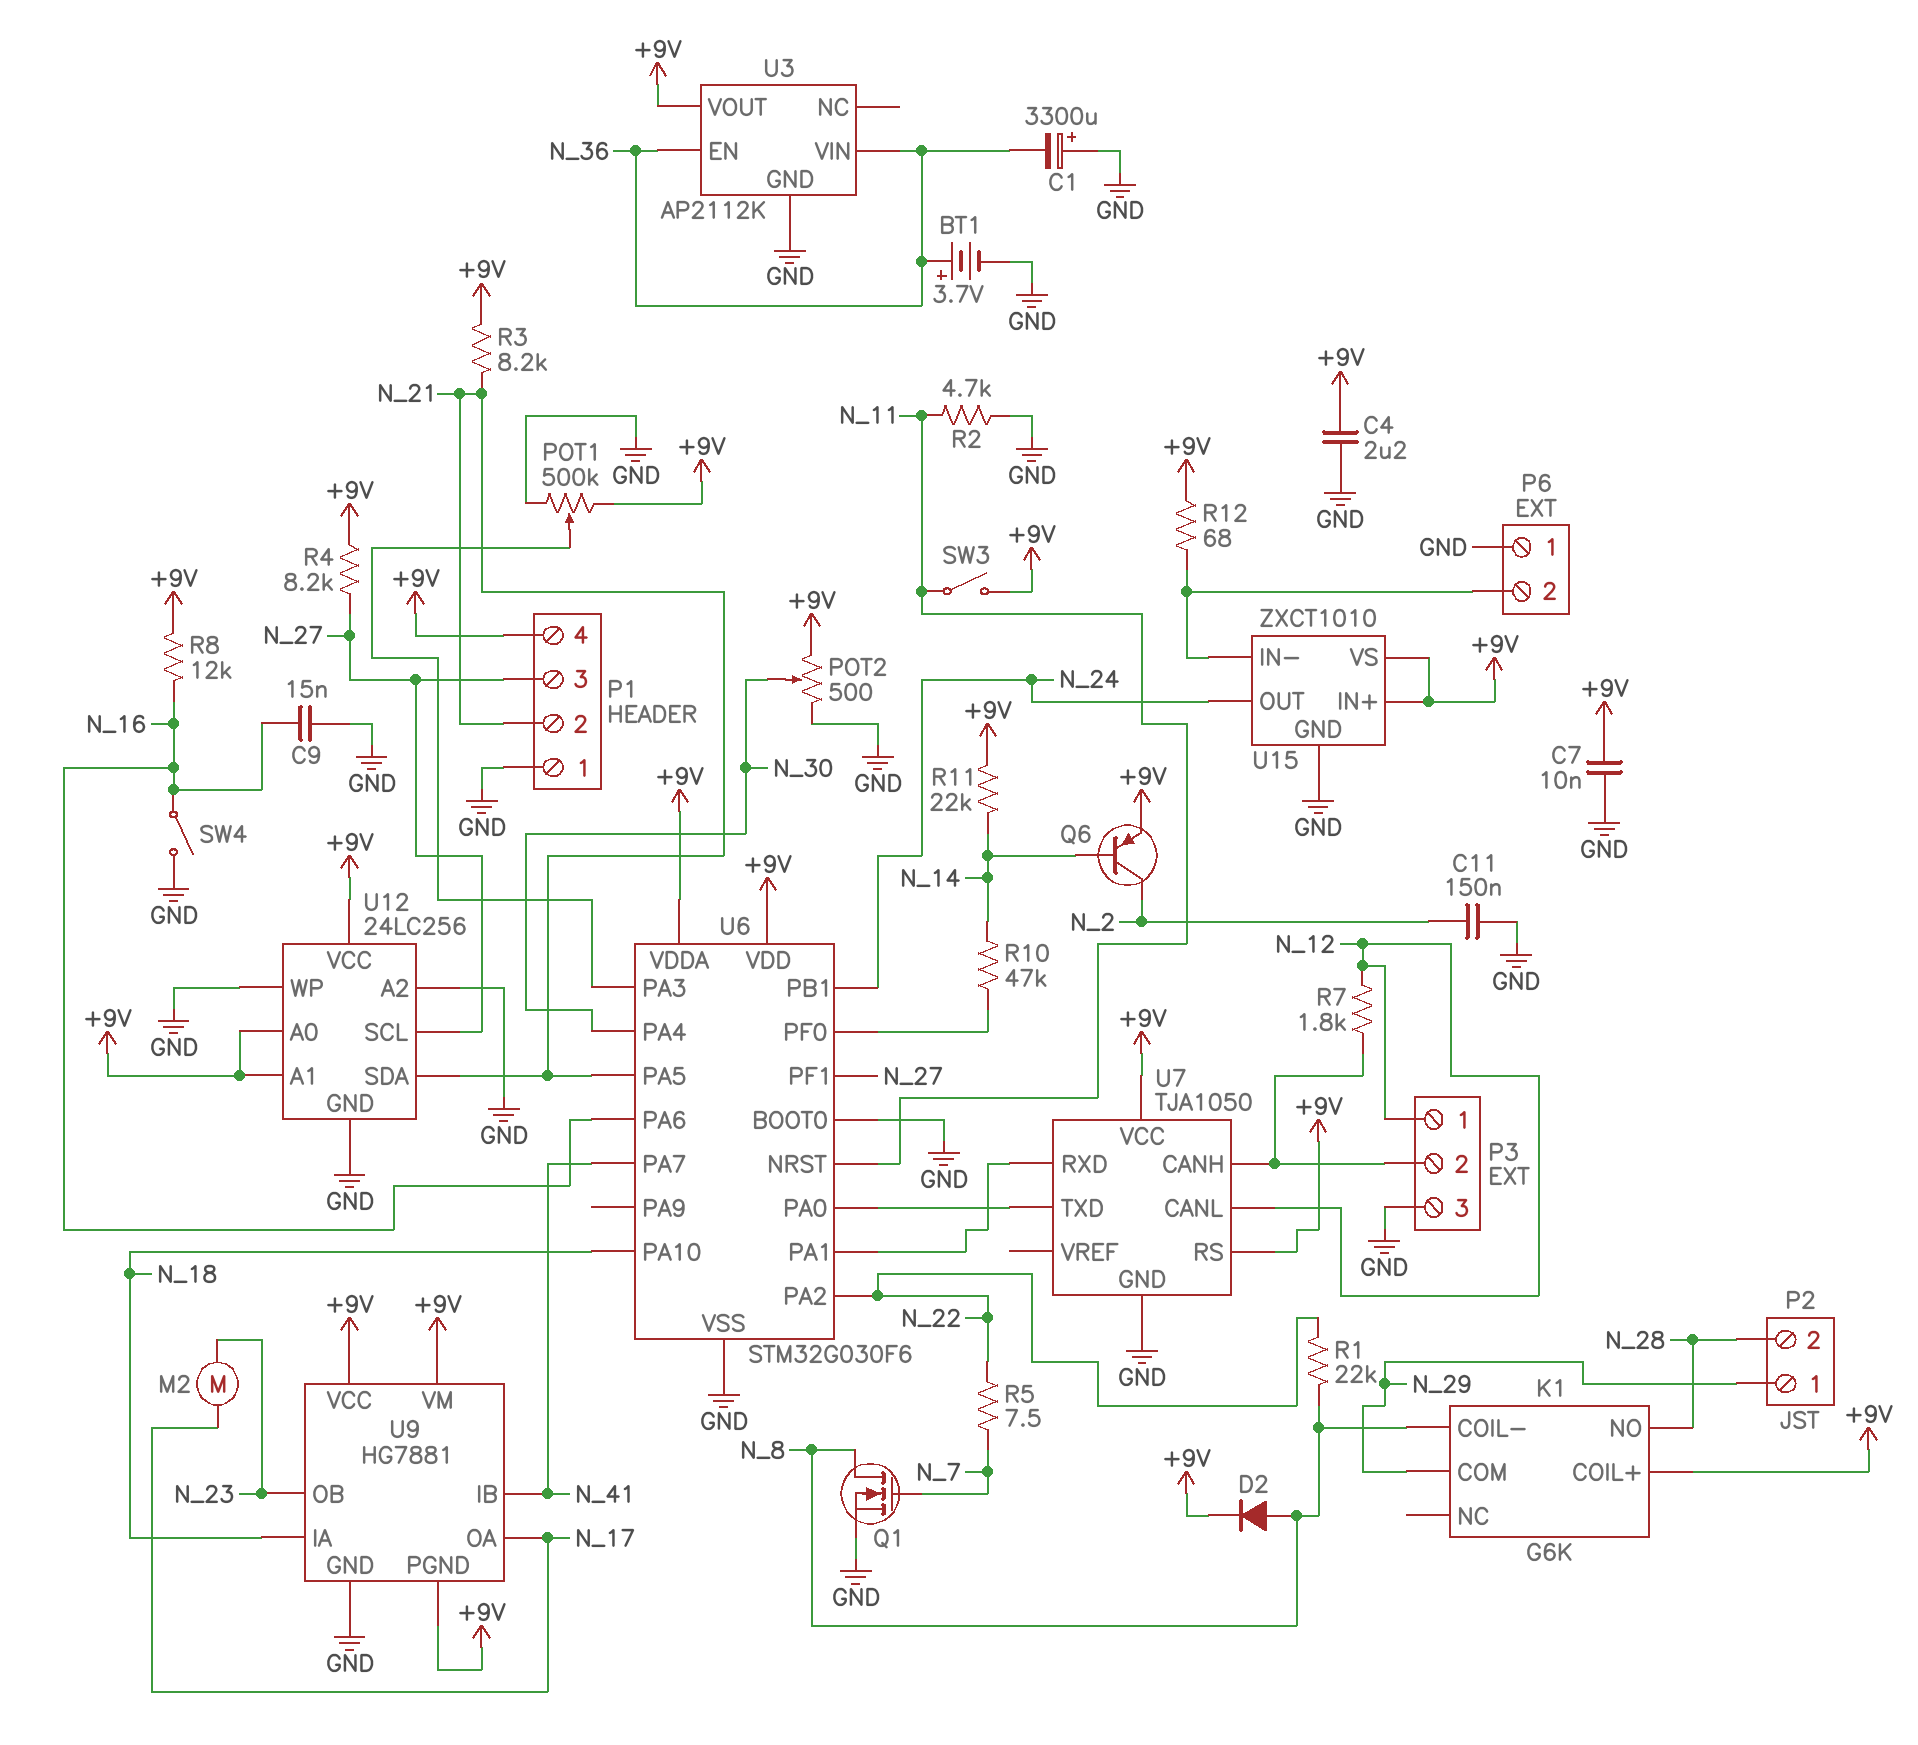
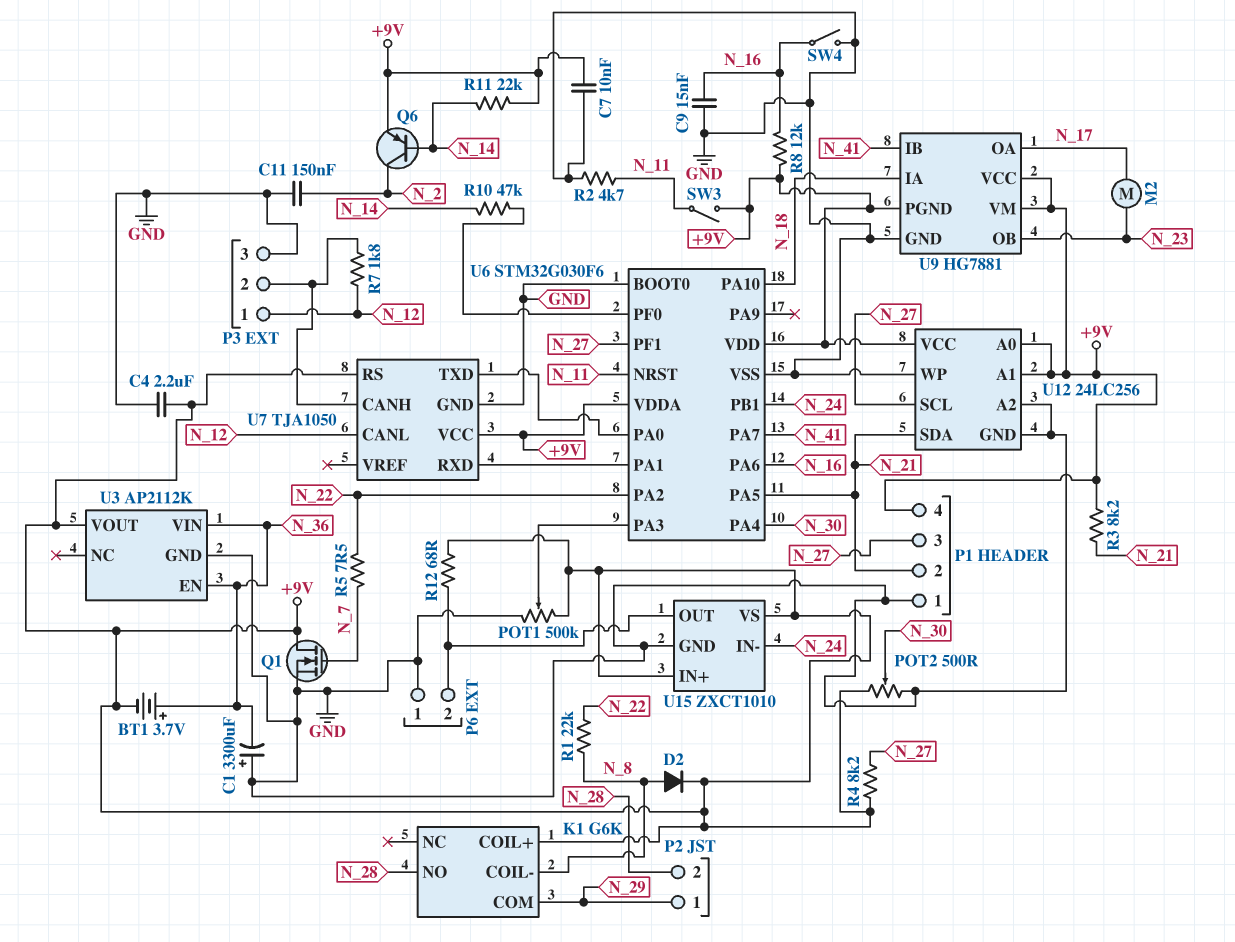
BT1: 3.7V (plus N_36, minus GND) -> 3.7V (plus N_36, minus +9V)
Q1: NMOS (G N_7, D N_8, S GND) -> NMOS (G N_7, D +9V, S GND)
U15 pin IN-: P6/2 -> N_24
U15 pin OUT: N_24 -> P6/2

